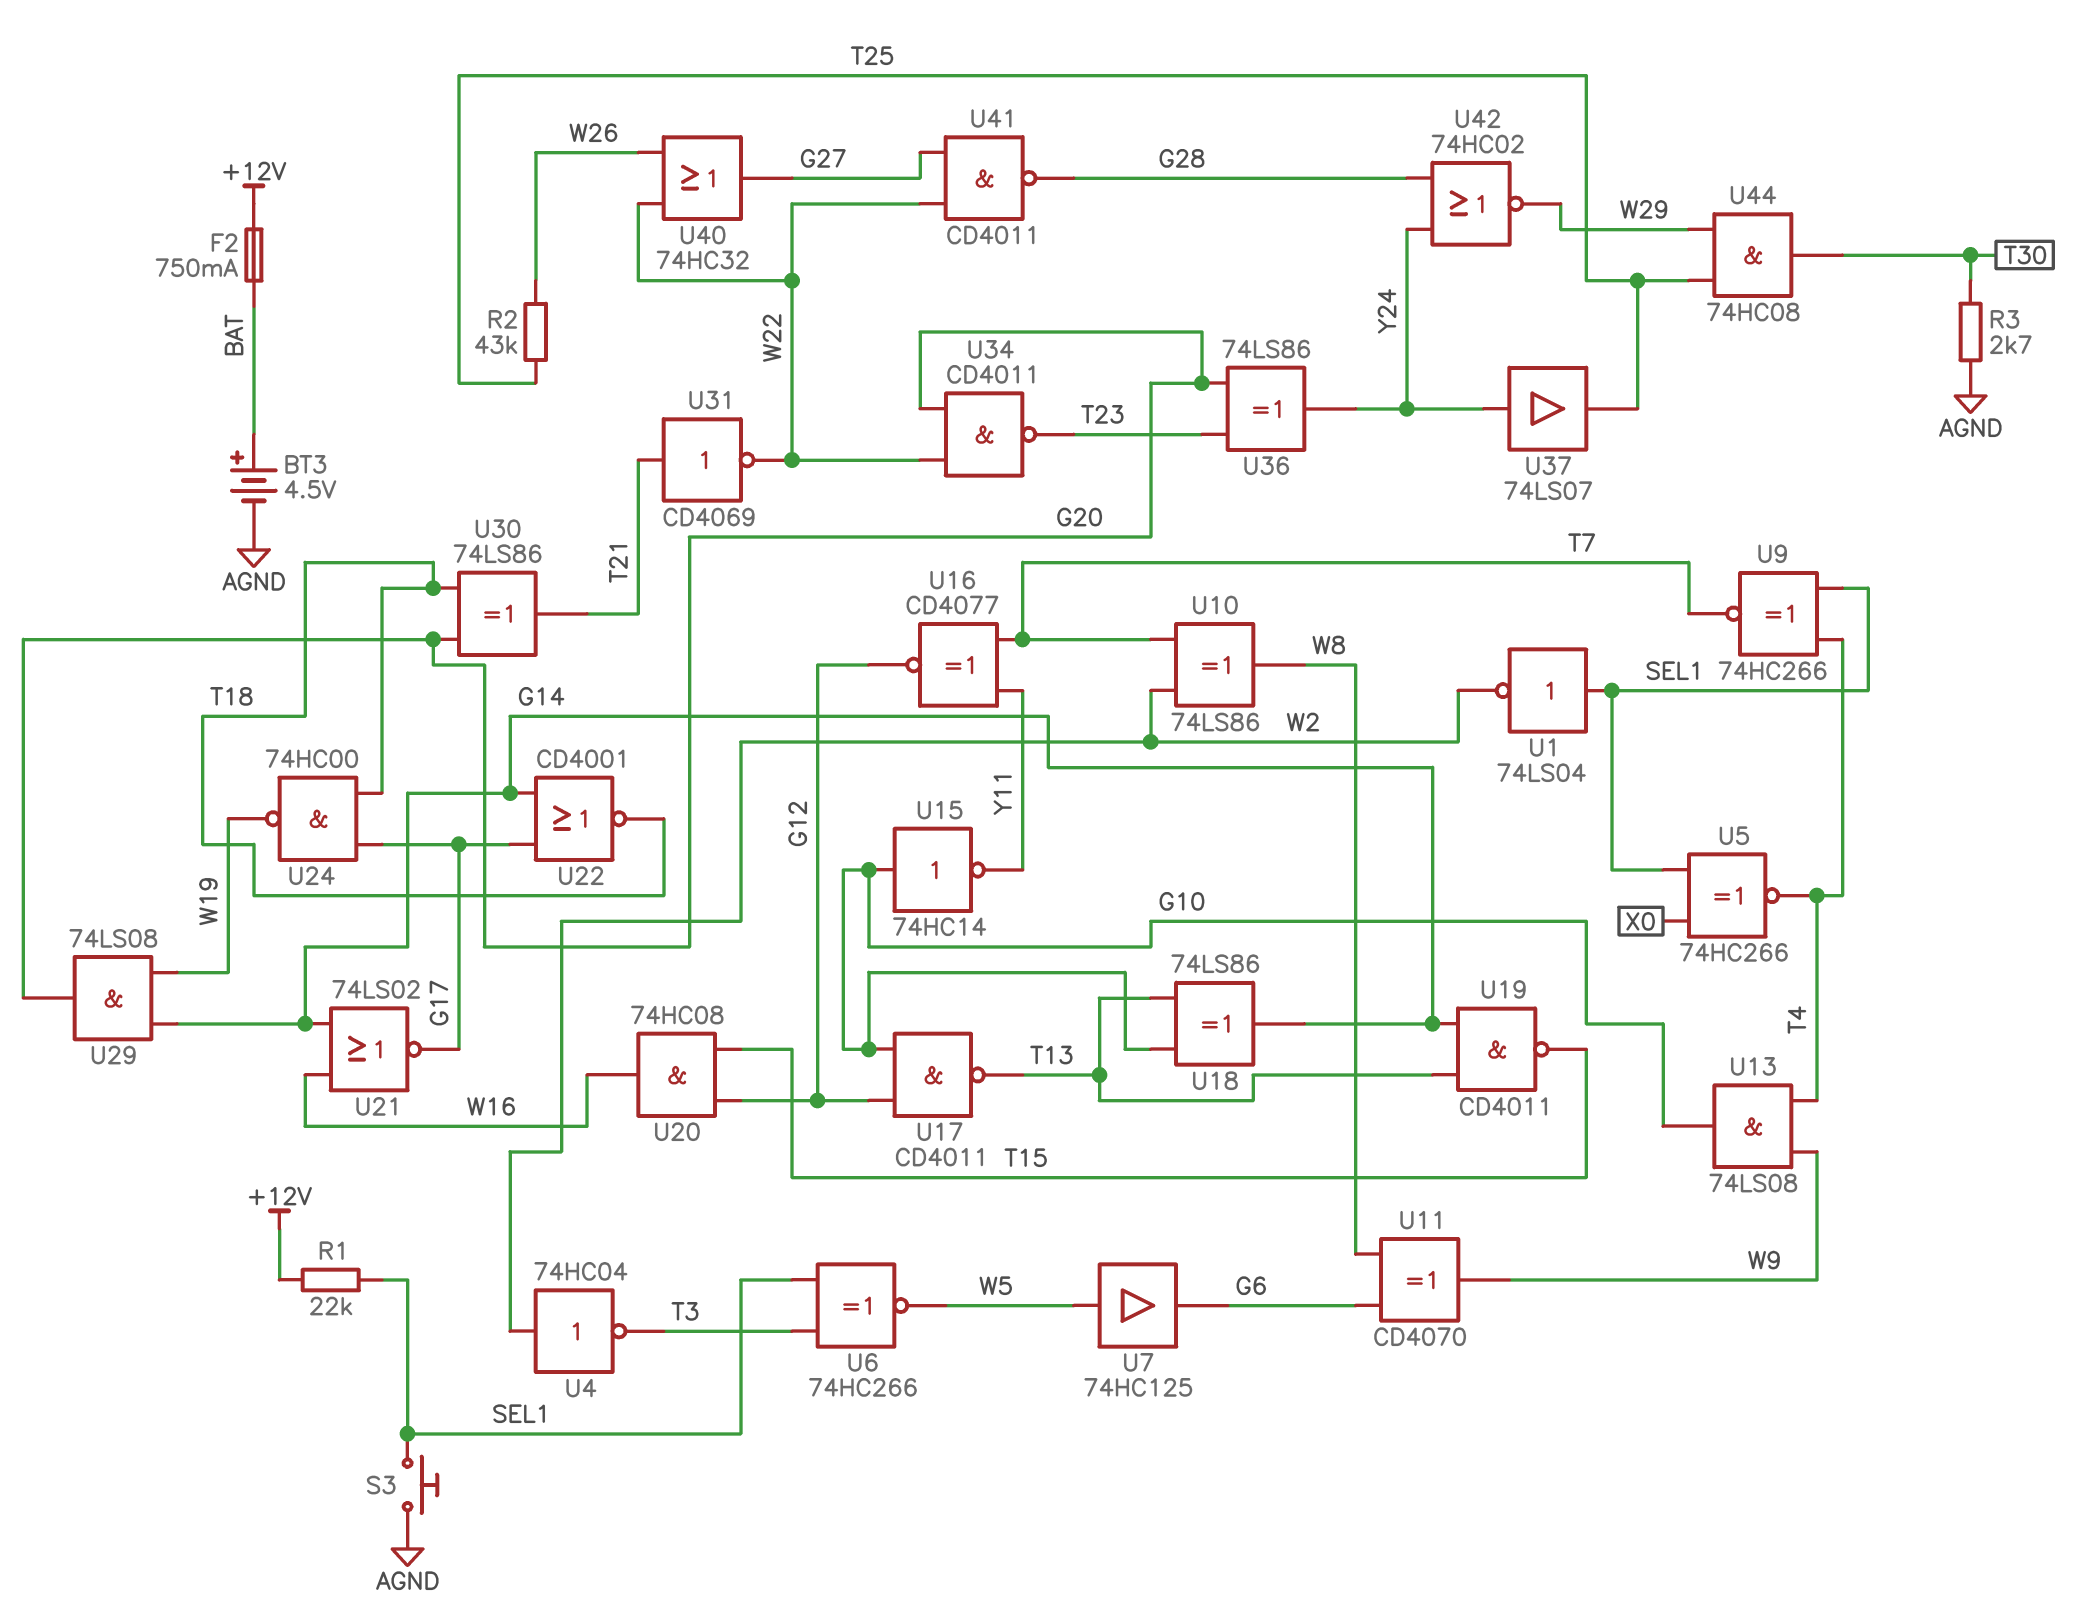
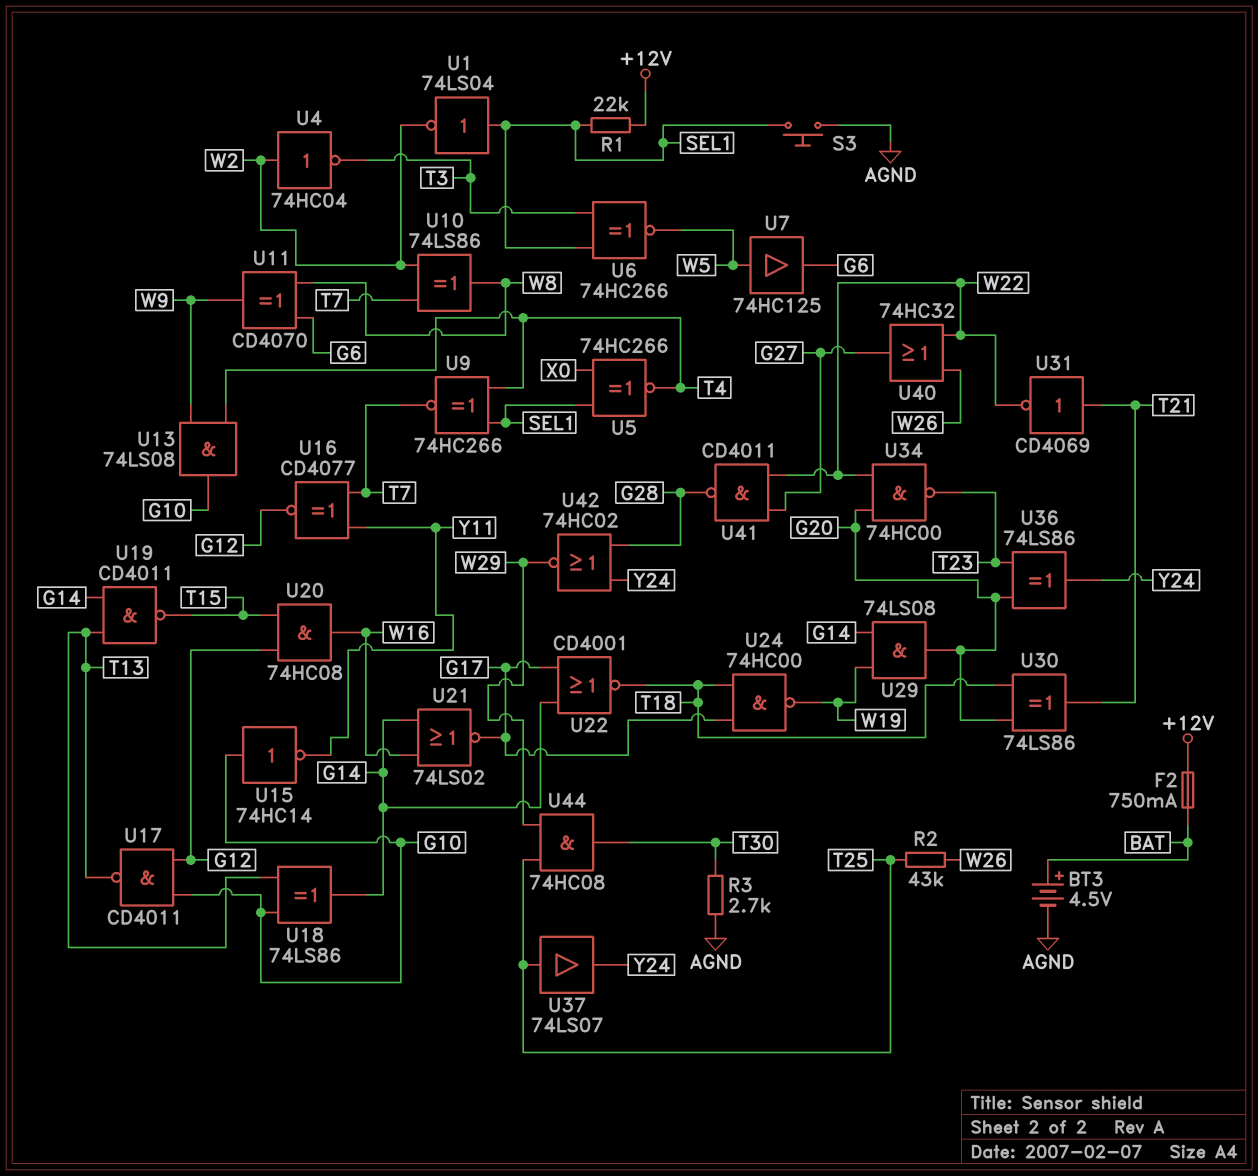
U34: NAND CD4011 (in G20, in W22, out T23) -> NAND 74HC00 (in G20, in W22, out T23)
U37: buffer 74LS07 (in Y24, out T25) -> buffer 74LS07 (in T25, out Y24)

